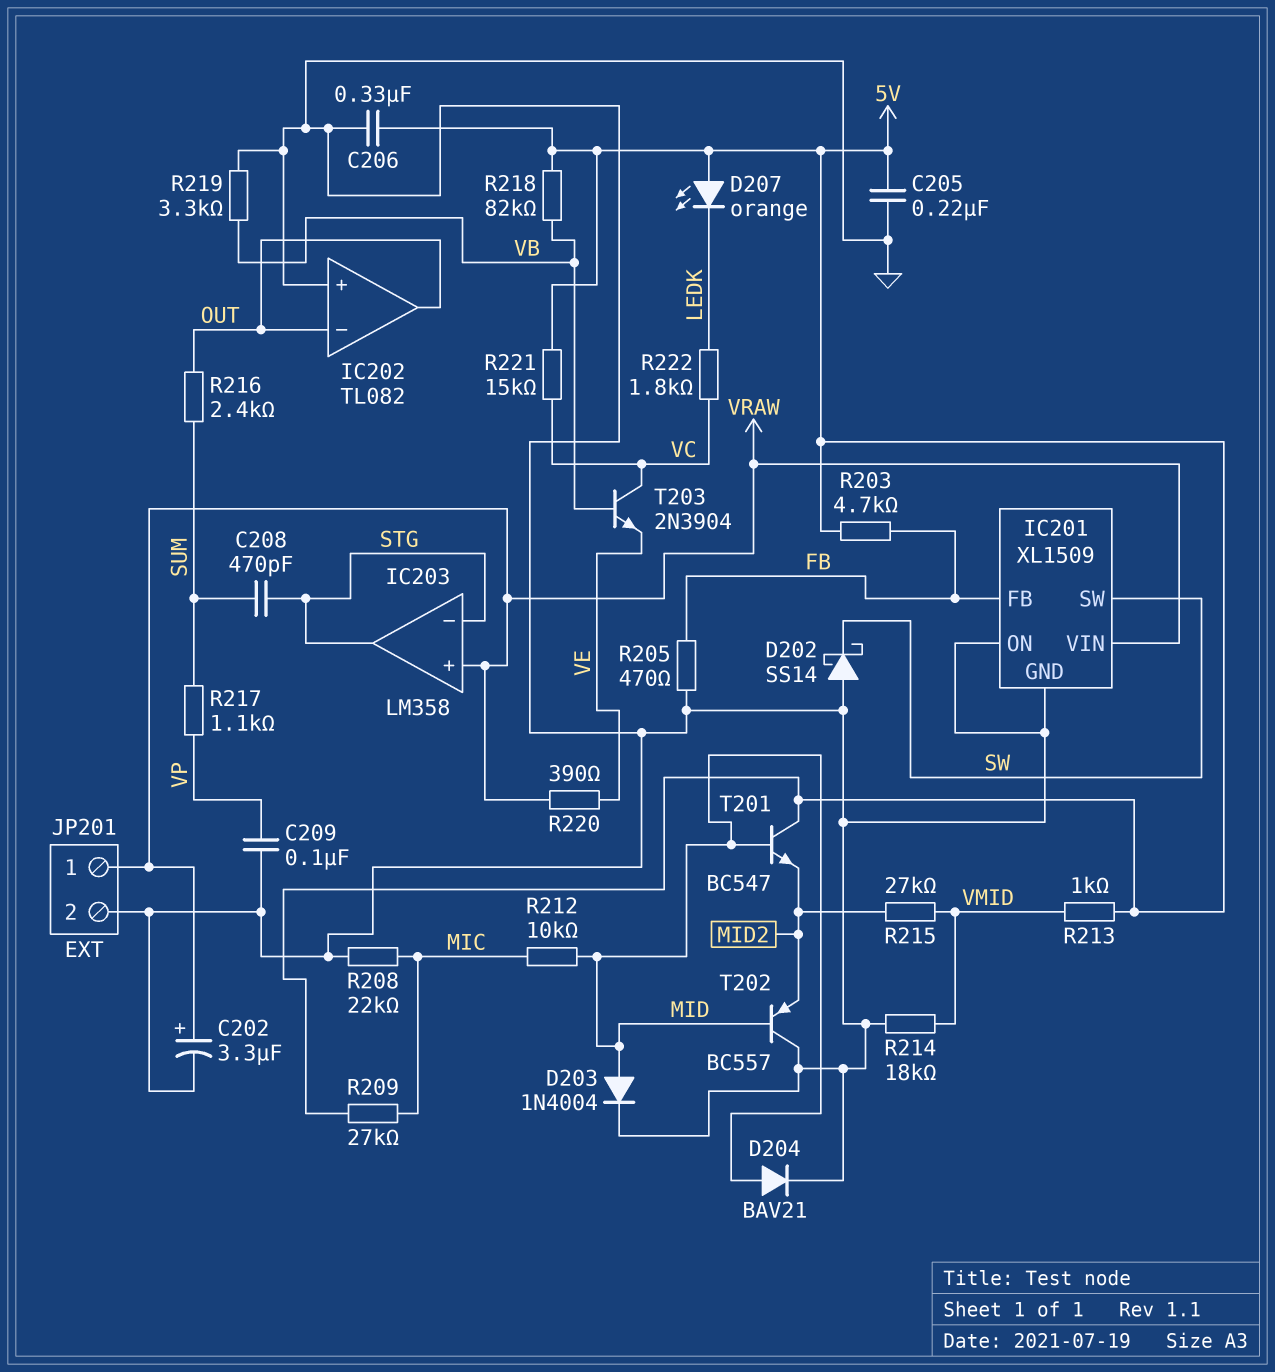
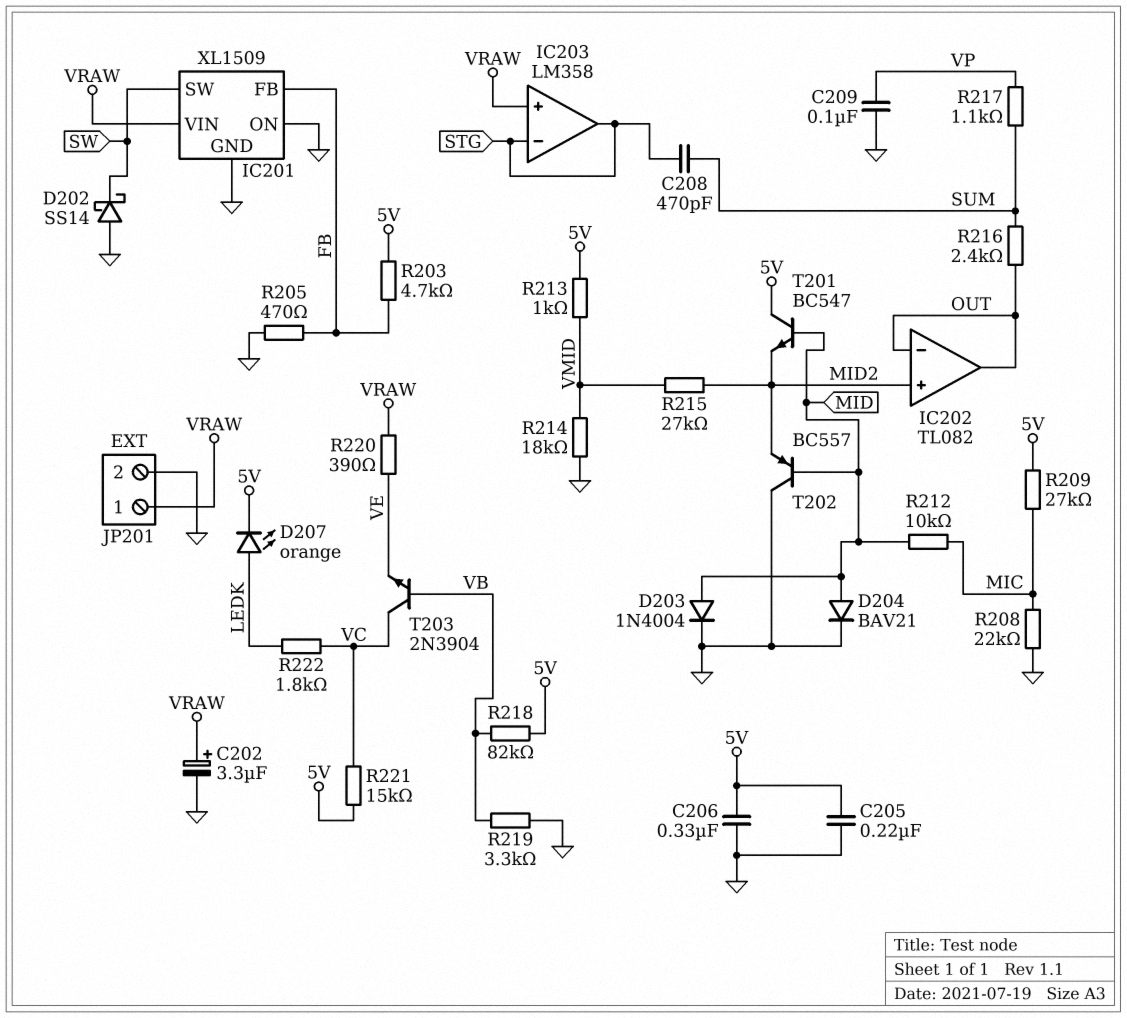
D207: LED orange (A 5V, K LEDK) -> LED orange (A LEDK, K 5V)
IC202 pin in+: GND -> MID2

